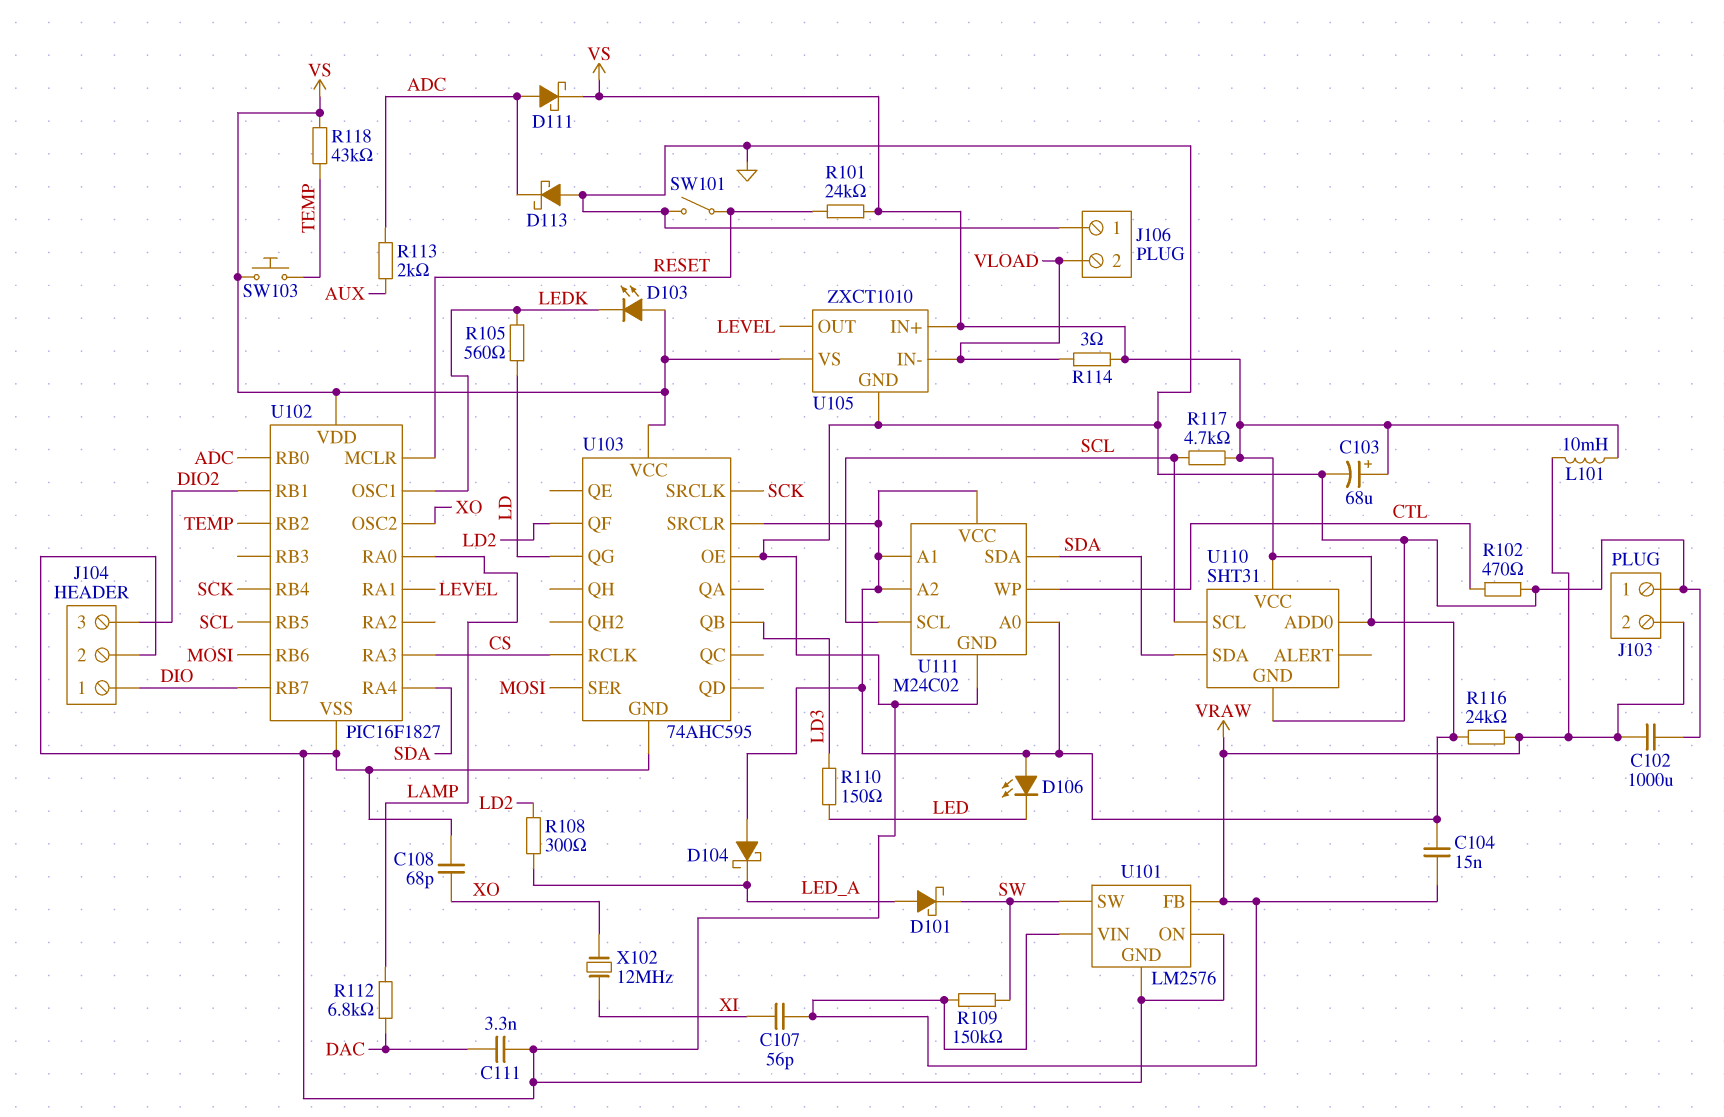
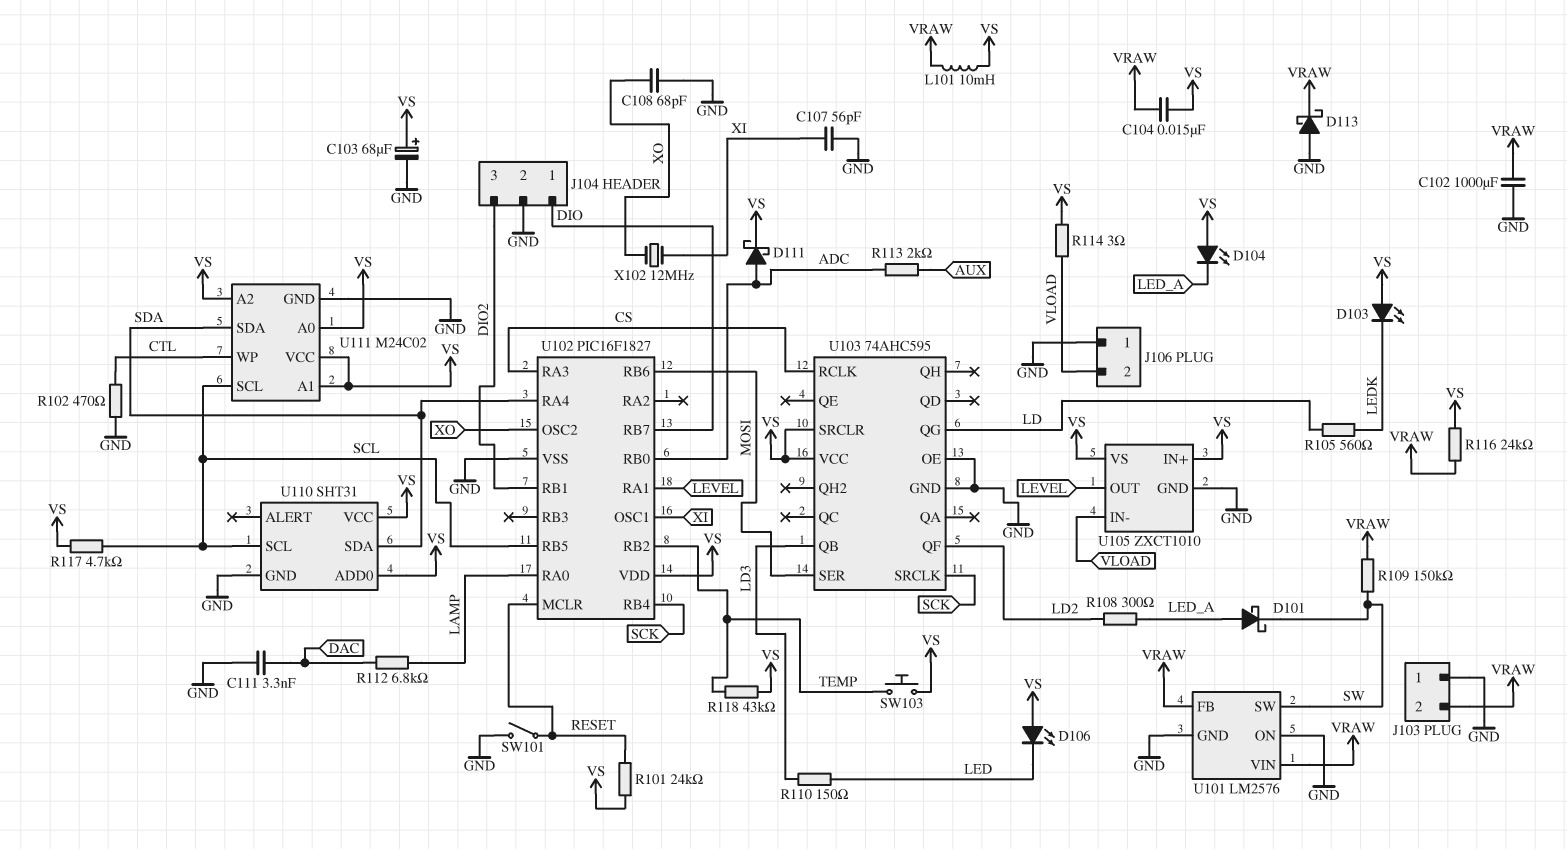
C107: 56pF (VRAW, XI) -> 56pF (GND, XI)
D104: schottky (A VS, K LED_A) -> LED (A VS, K LED_A)
D113: schottky (A GND, K ADC) -> schottky (A GND, K VRAW)
U102 pin OSC1: LEDK -> XI

